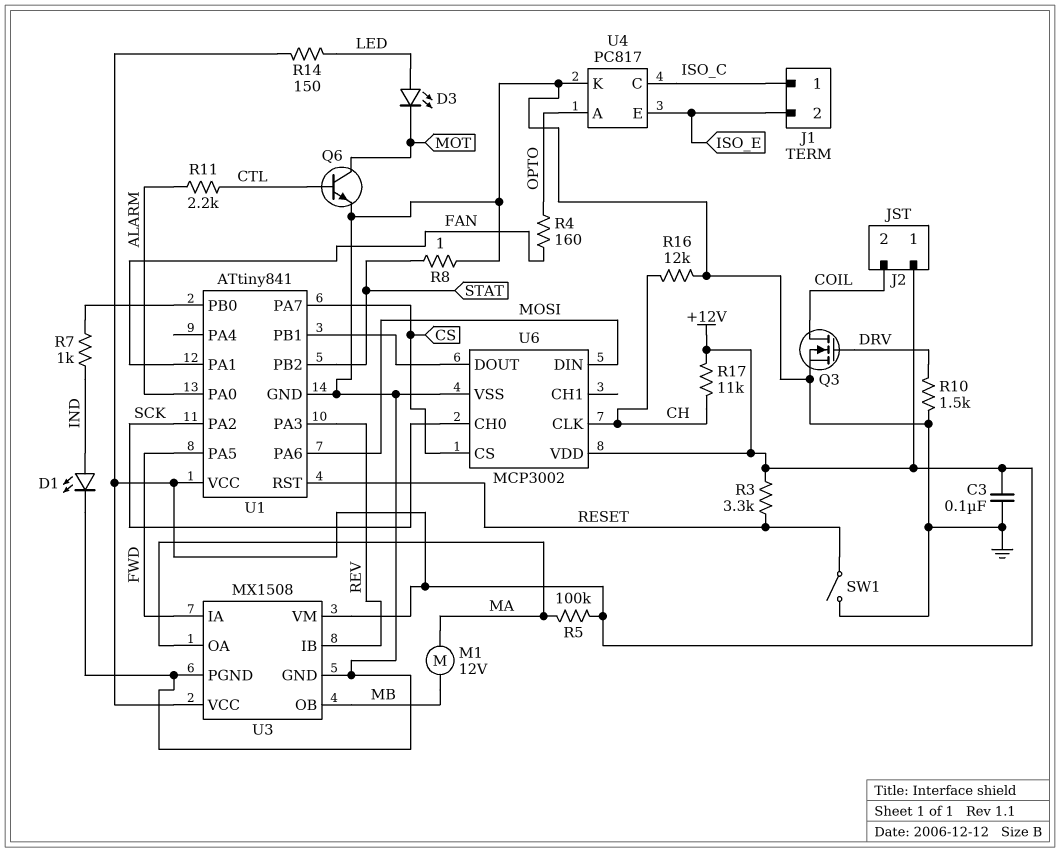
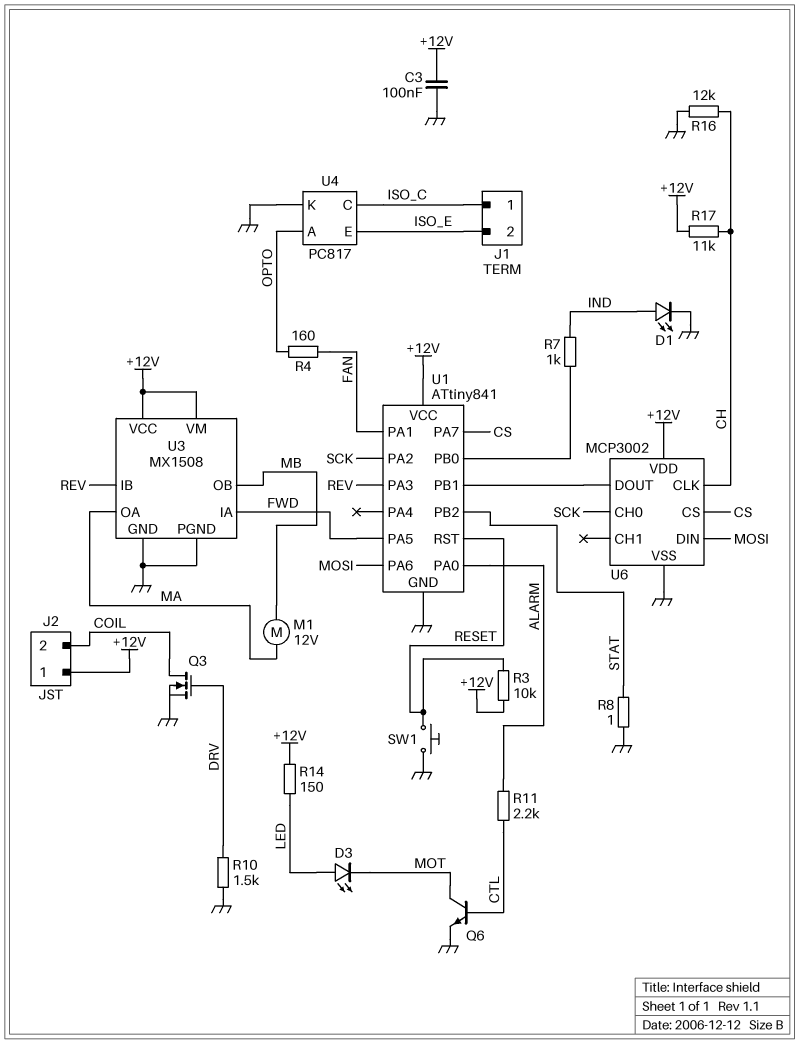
R3: 3.3k (+12V, RESET) -> 10k (+12V, RESET)
R5: 100k (+12V, MA) -> none
SW1: switch (GND, RESET) -> button (GND, RESET)

